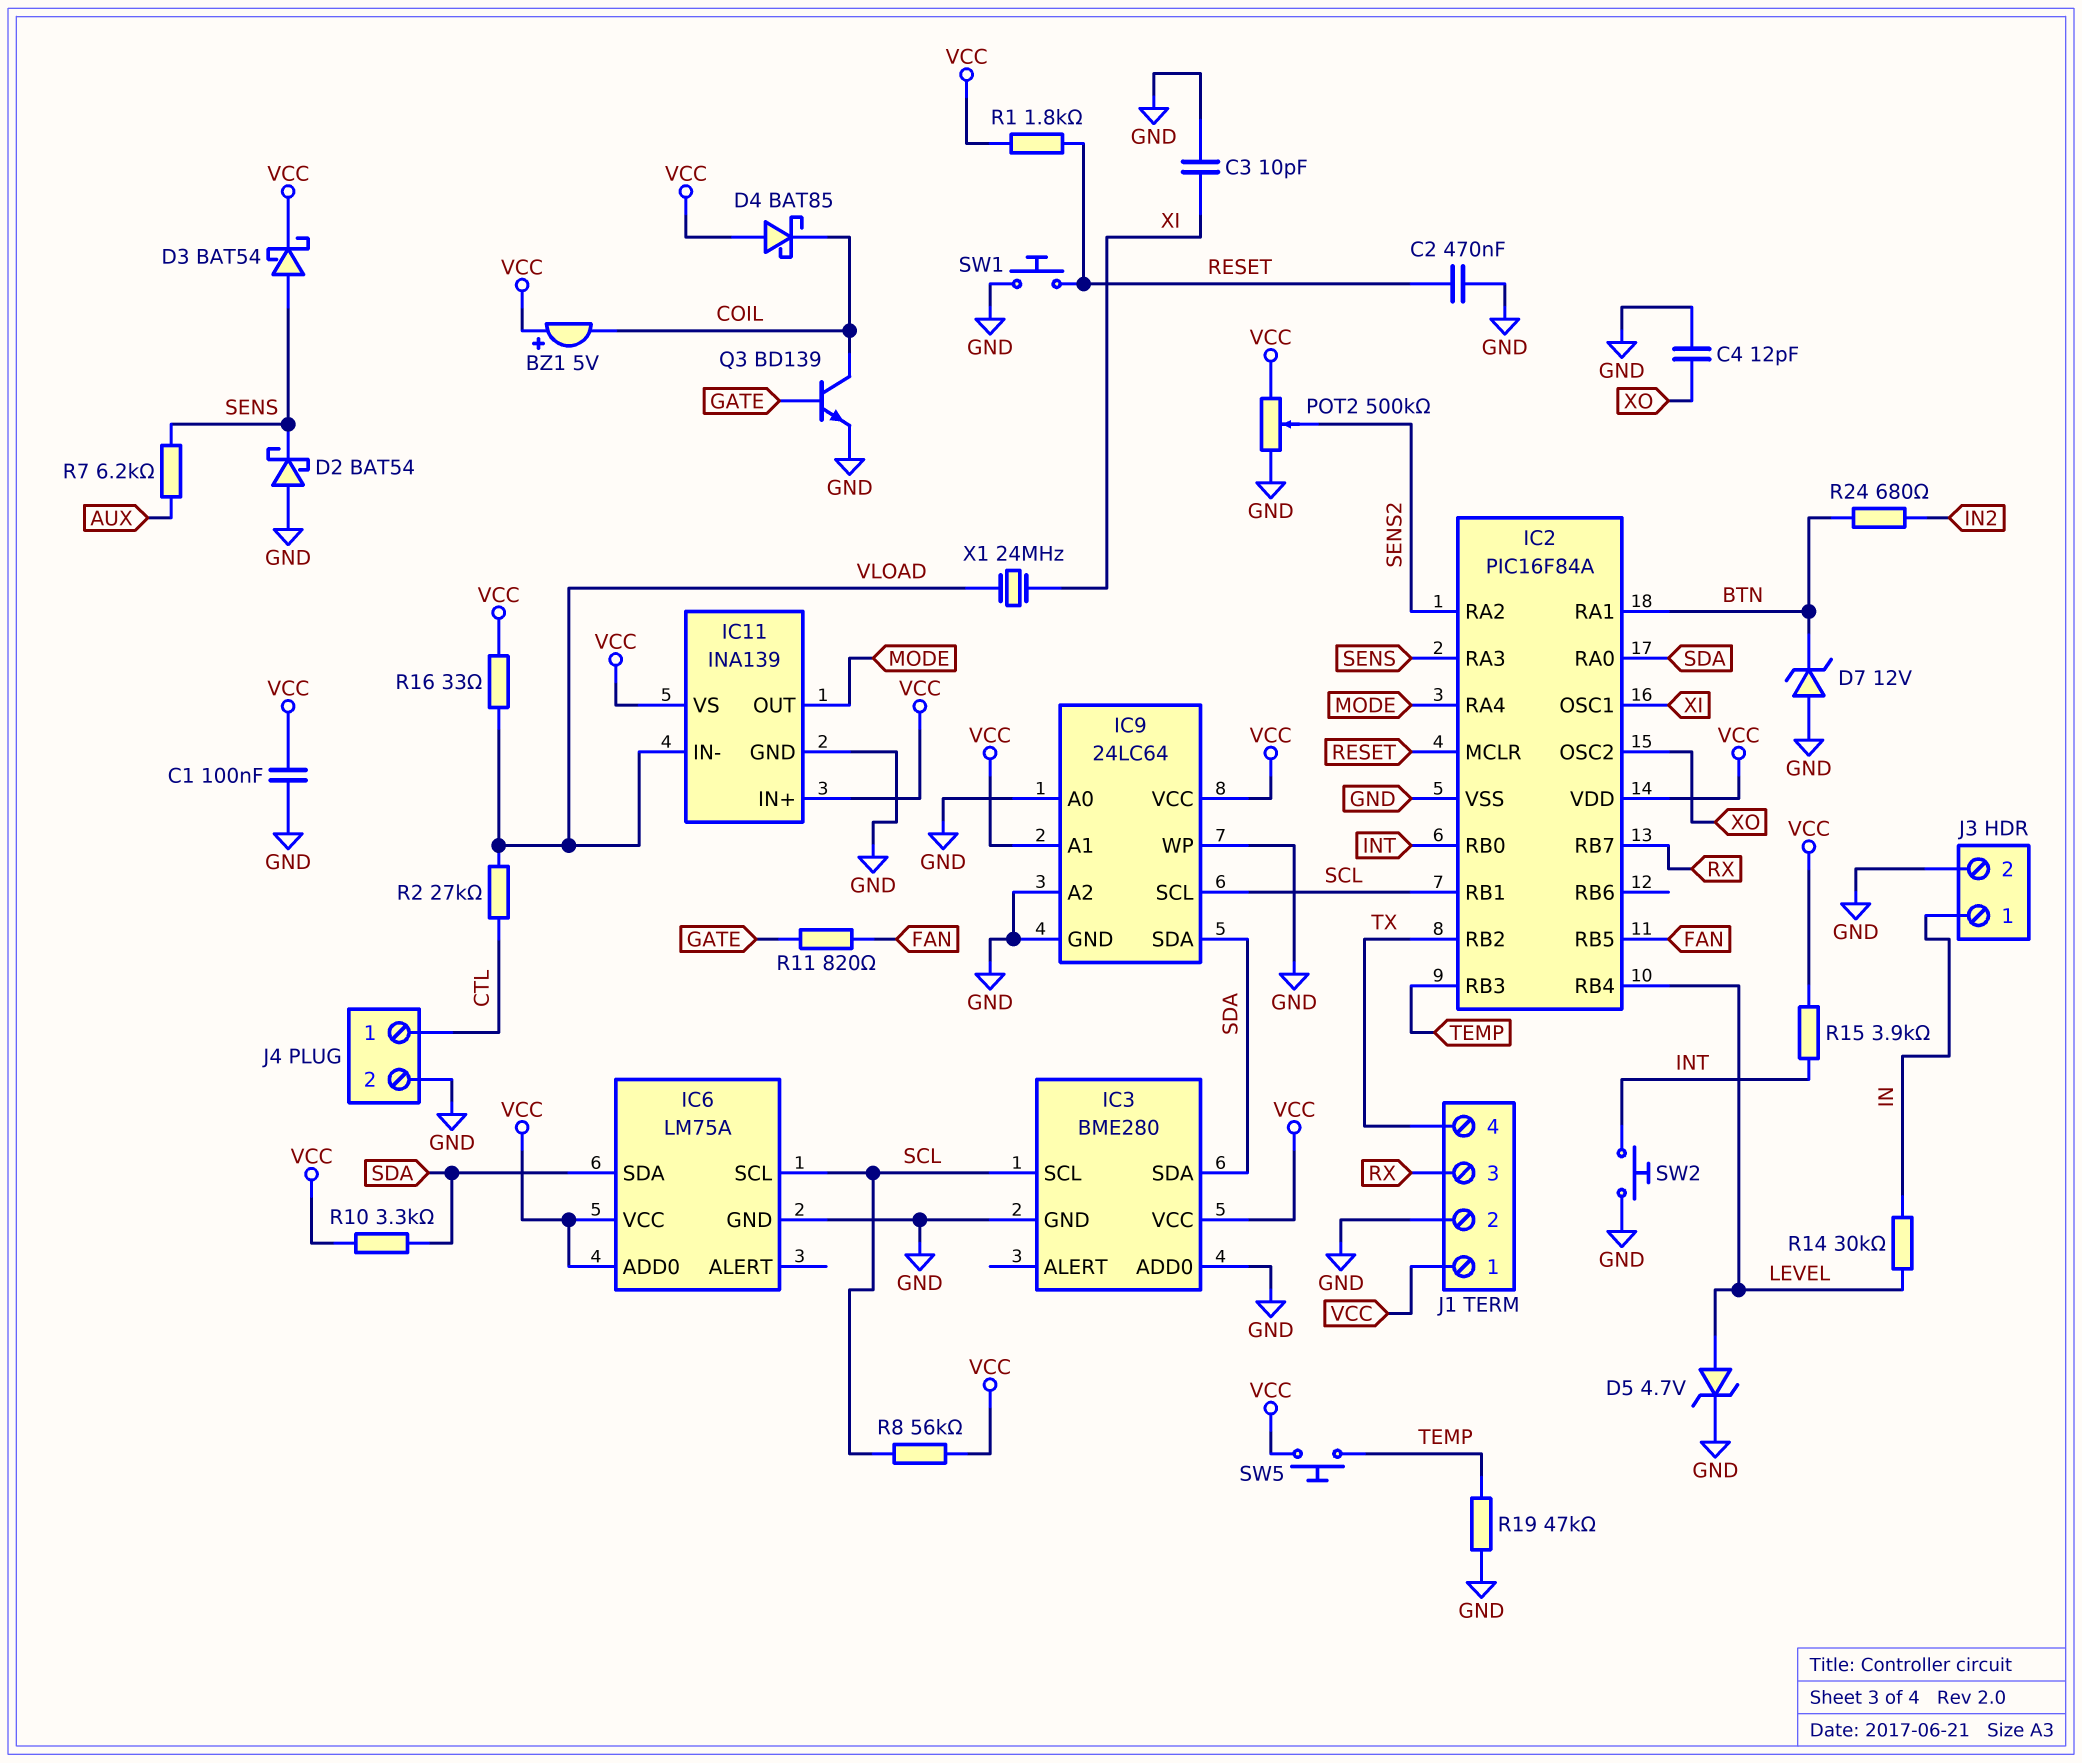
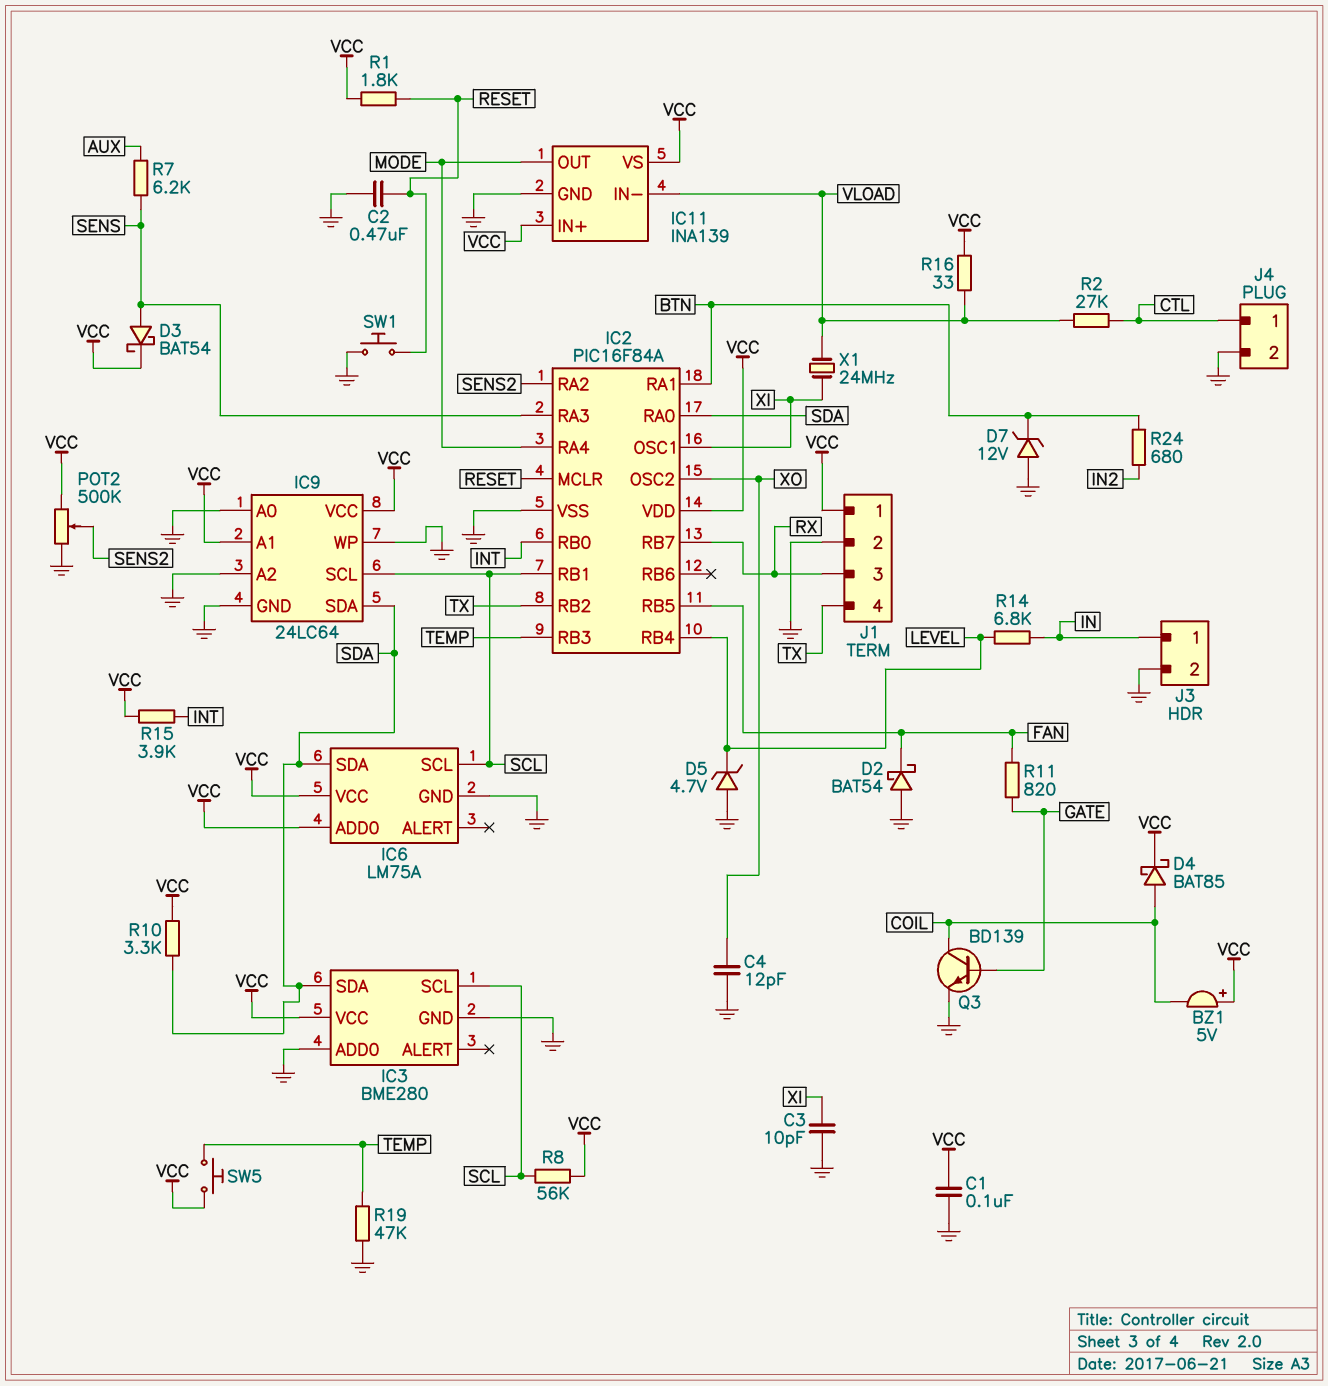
D2: schottky BAT54 (A GND, K SENS) -> schottky BAT54 (A GND, K FAN)
D4: schottky BAT85 (A VCC, K COIL) -> schottky BAT85 (A COIL, K VCC)
D5: zener 4.7V (A LEVEL, K GND) -> zener 4.7V (A GND, K LEVEL)
R14: 30k (IN, LEVEL) -> 6.8k (IN, LEVEL)
SW2: button (GND, INT) -> none

